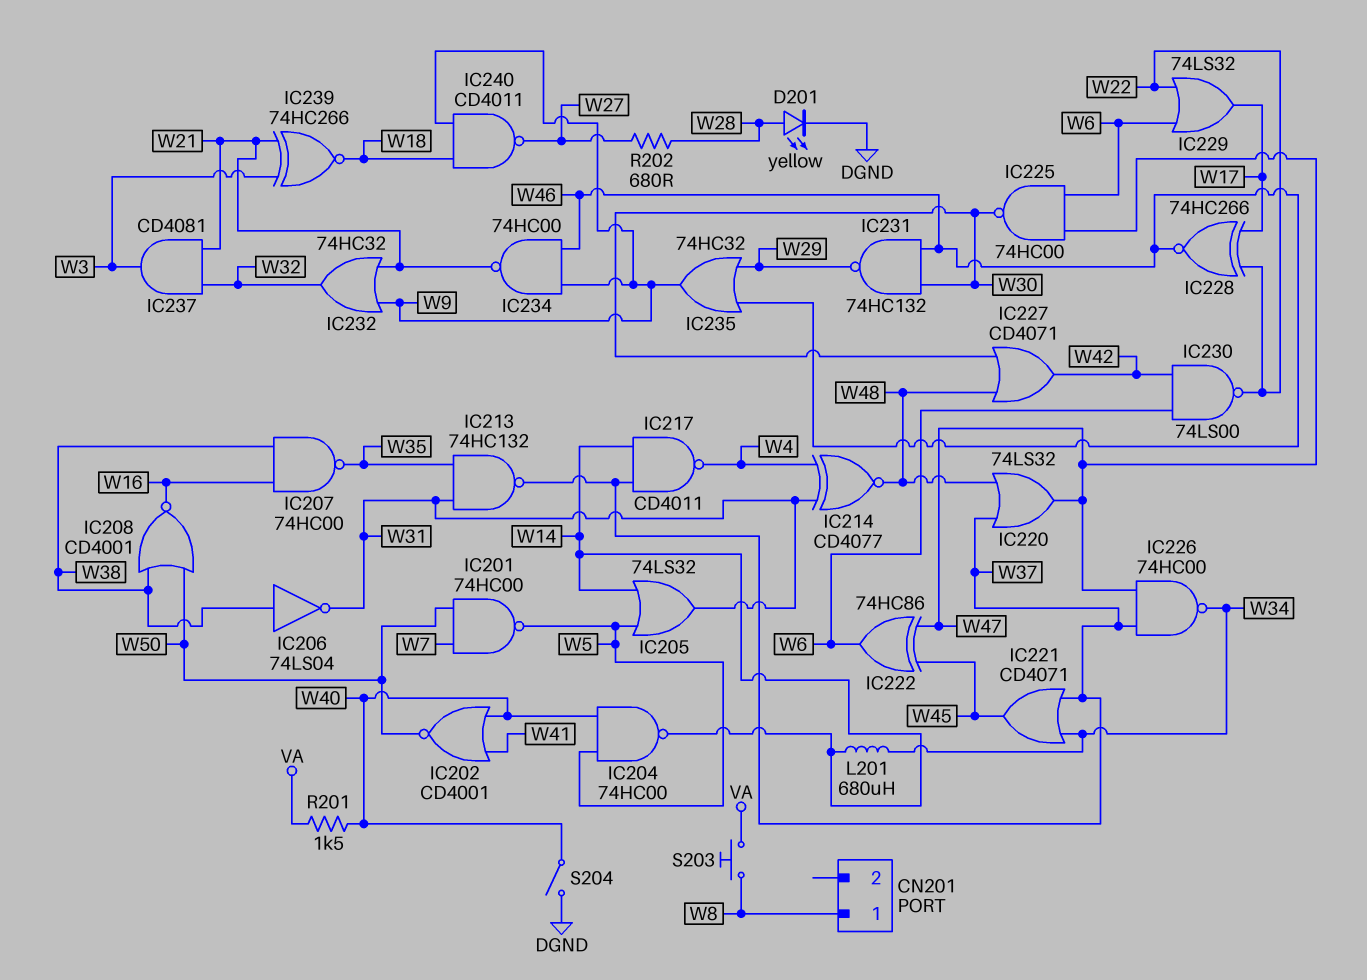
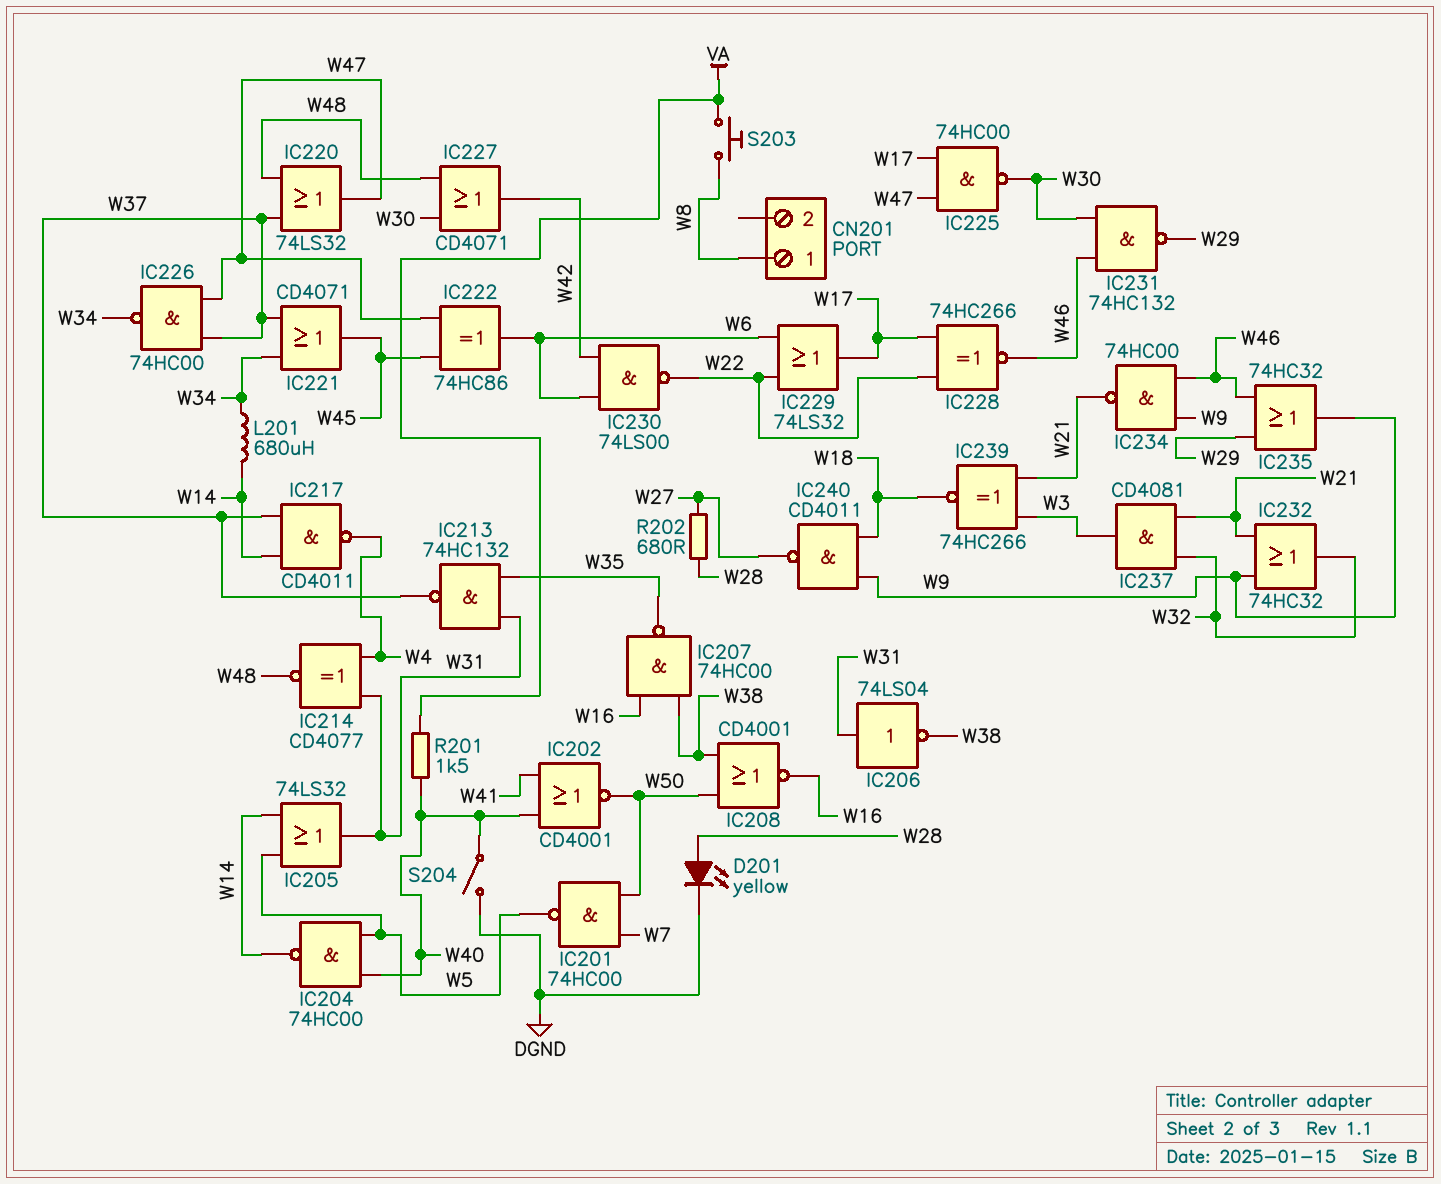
IC206: NOT 74LS04 (in W38, out W31) -> NOT 74LS04 (in W31, out W38)
IC225: NAND 74HC00 (in W6, in W47, out W30) -> NAND 74HC00 (in W17, in W47, out W30)

